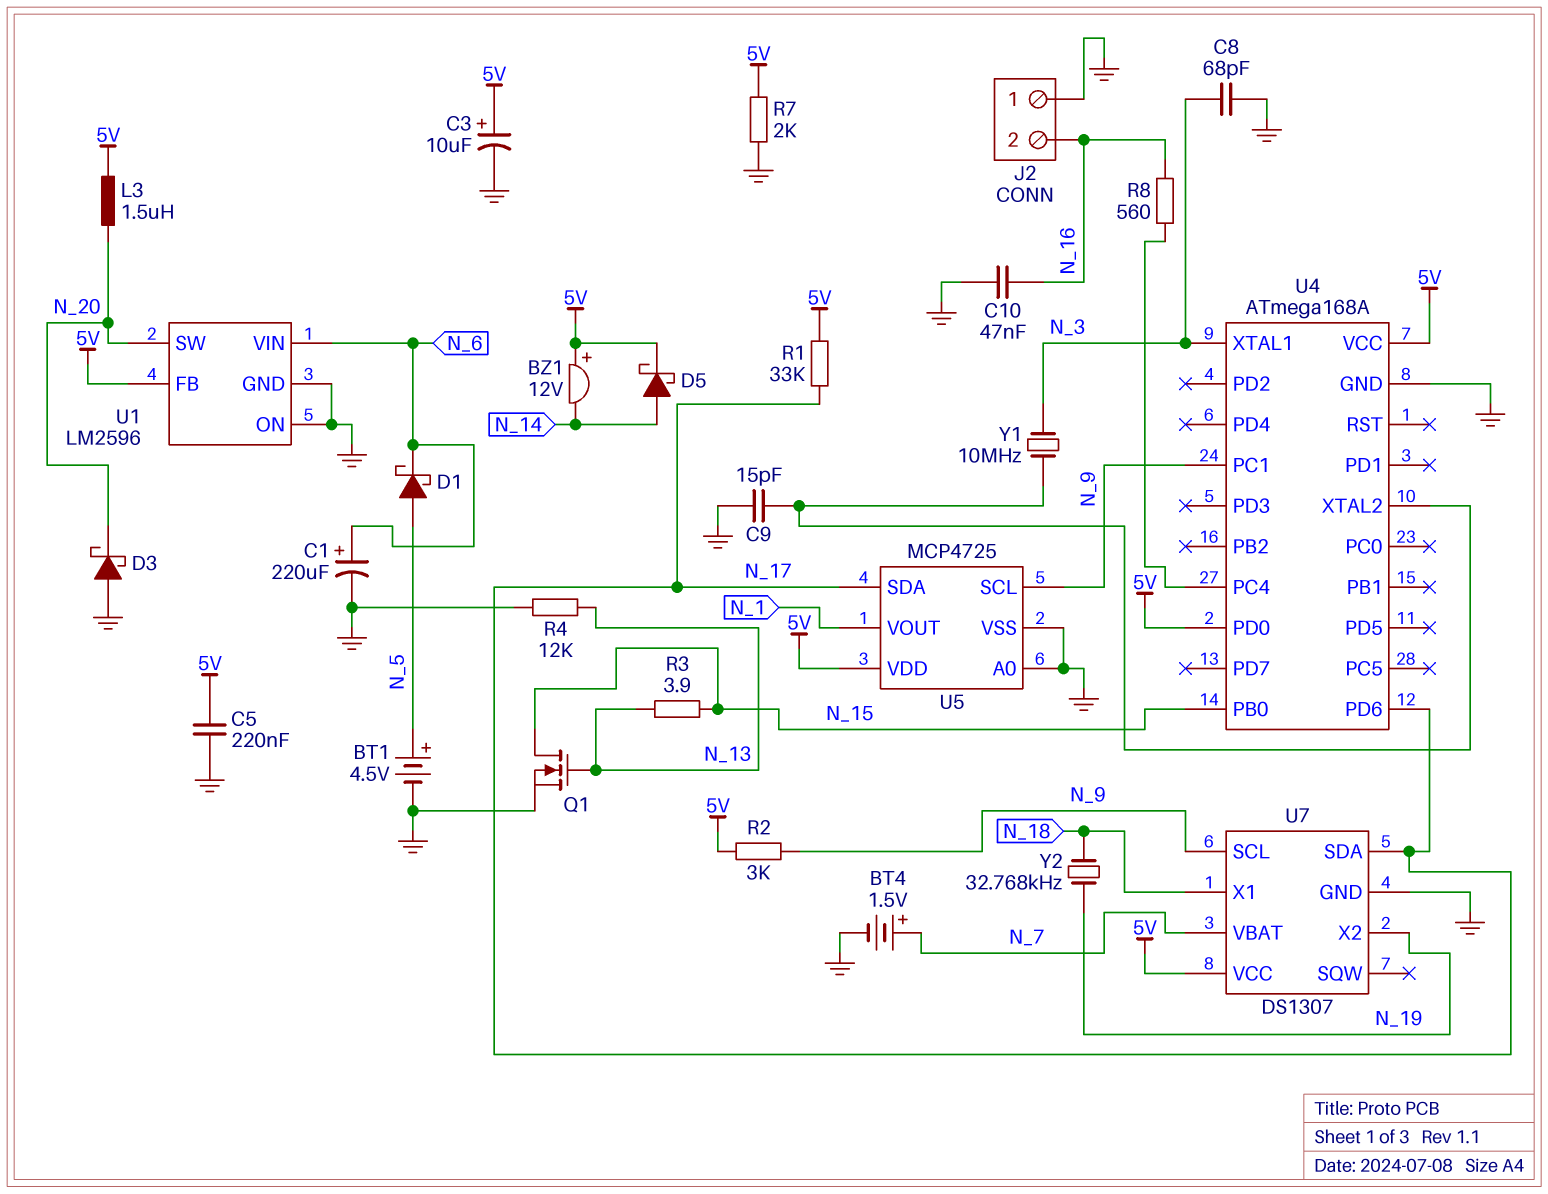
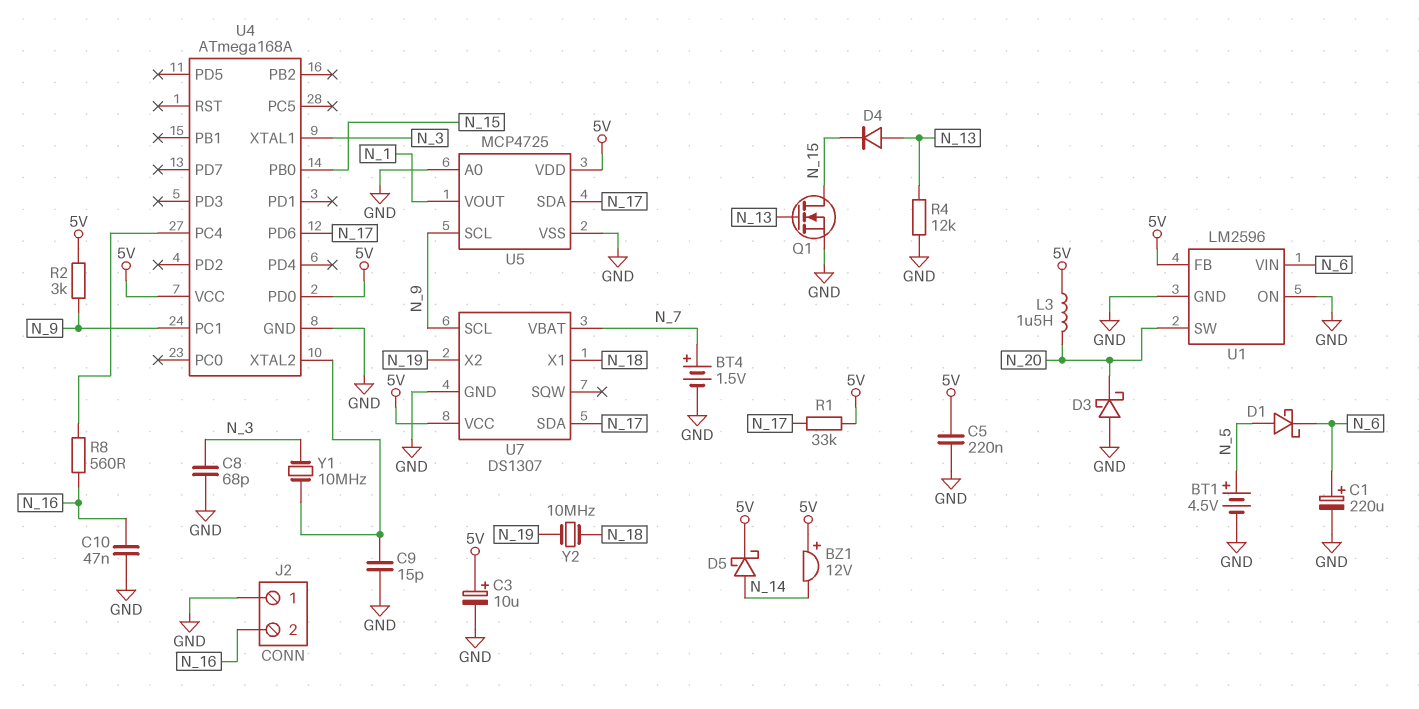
D4: none -> diode (A N_13, K N_15)
R3: 3.9 (N_13, N_15) -> none
R7: 2k (5V, GND) -> none
Y2: 32.768kHz (N_18, N_19) -> 10MHz (N_18, N_19)

